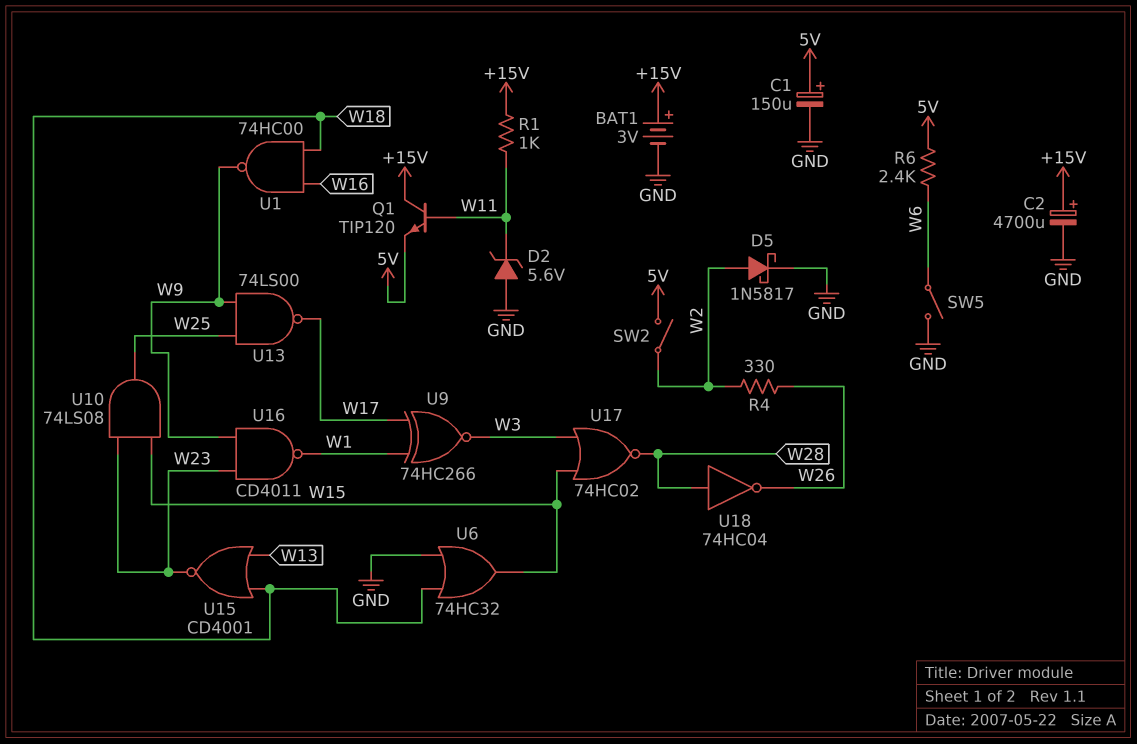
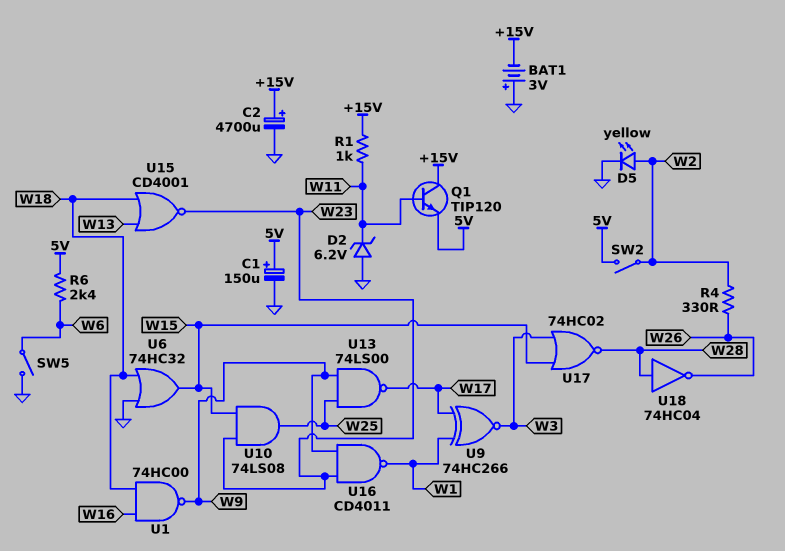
BAT1: 3V (plus +15V, minus GND) -> 3V (plus GND, minus +15V)
D2: zener 5.6V (A GND, K W11) -> zener 6.2V (A GND, K W11)
D5: schottky 1N5817 (A W2, K GND) -> LED yellow (A W2, K GND)

